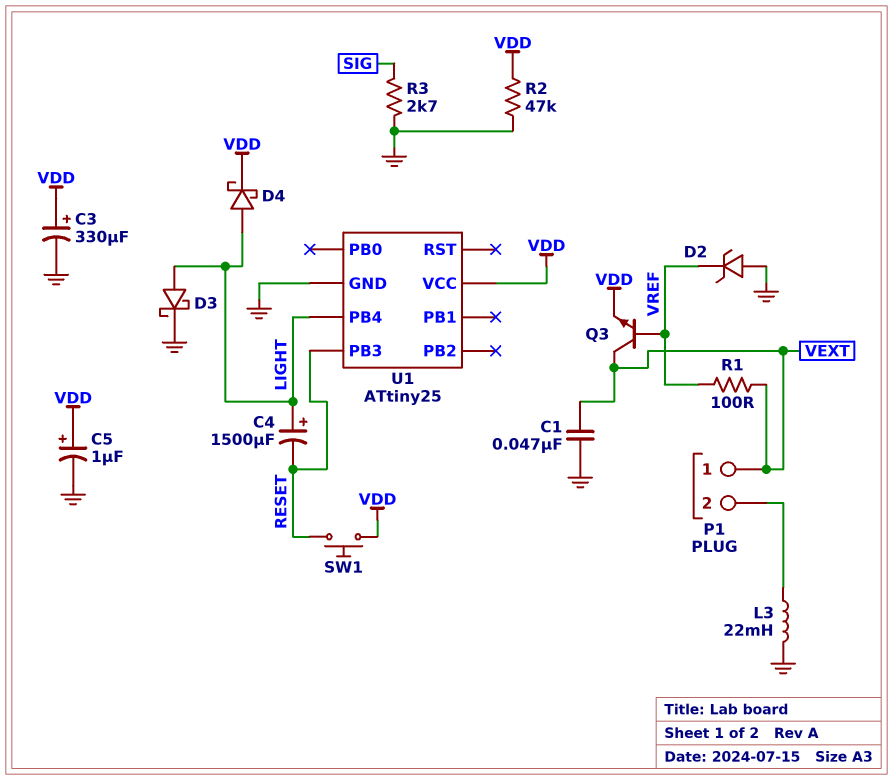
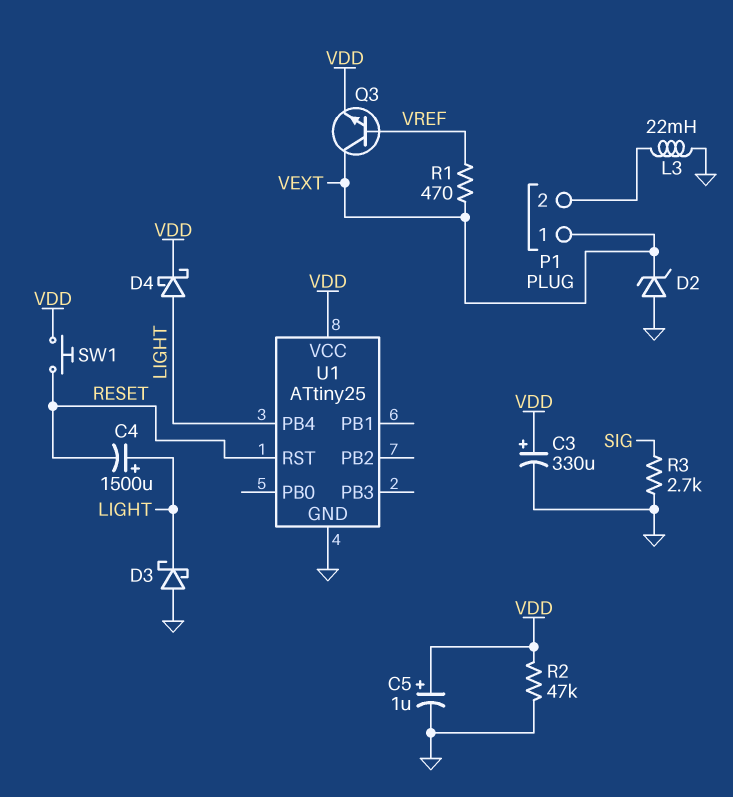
C1: 47nF (GND, VEXT) -> none
D2: zener (A GND, K VREF) -> zener (A GND, K VEXT)
D3: schottky (A LIGHT, K GND) -> schottky (A GND, K LIGHT)
R1: 100 (VEXT, VREF) -> 470 (VEXT, VREF)
U1 pin PB3: RESET -> none
U1 pin RST: none -> RESET

